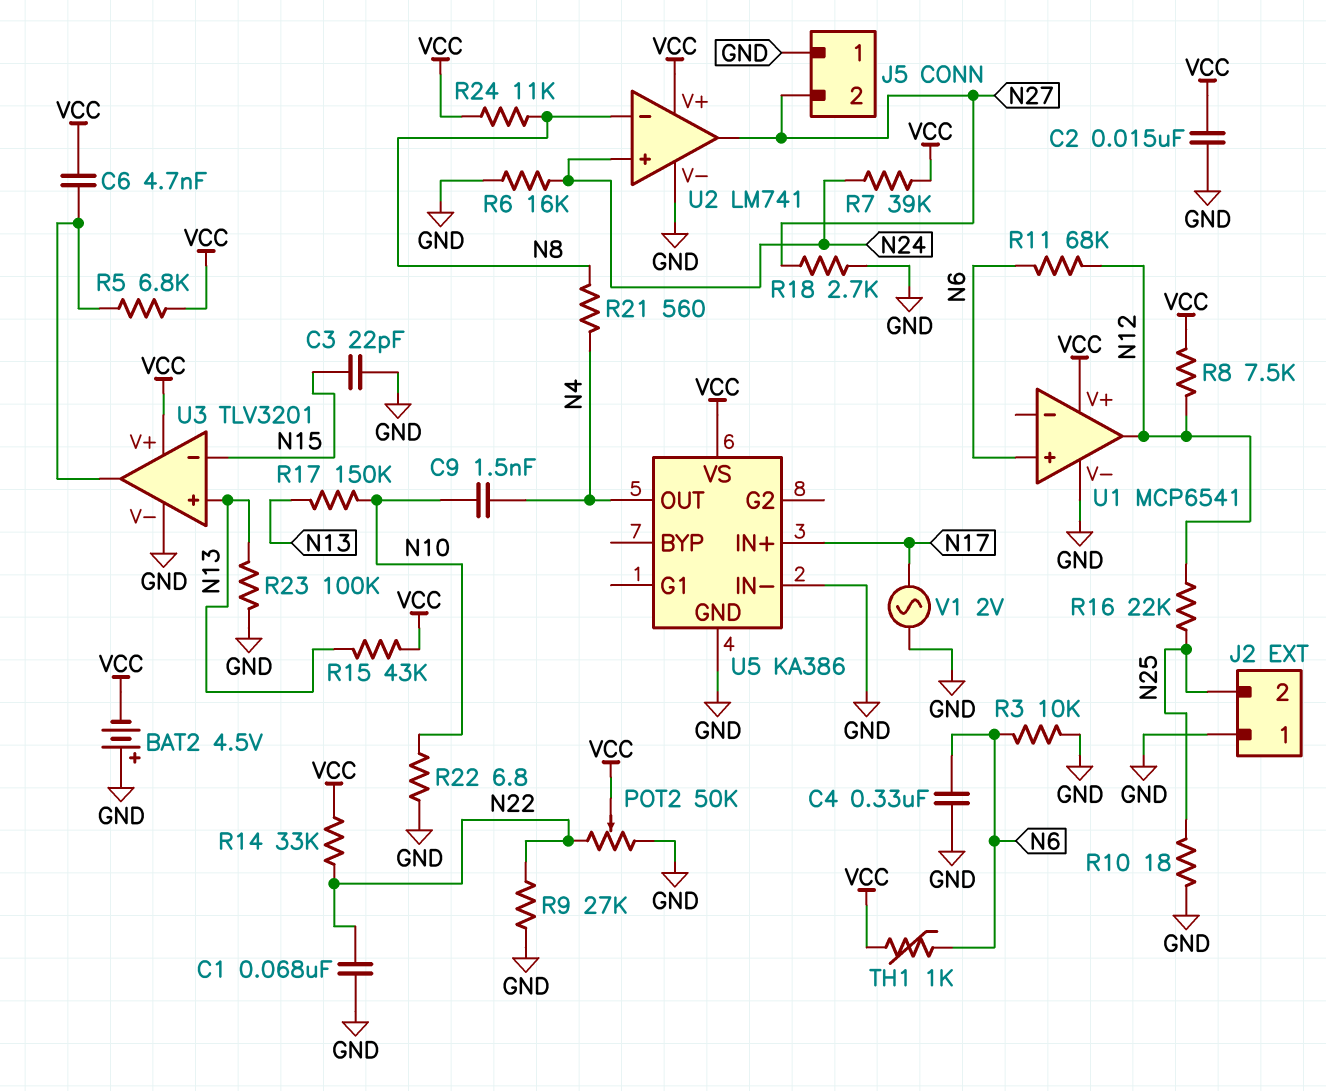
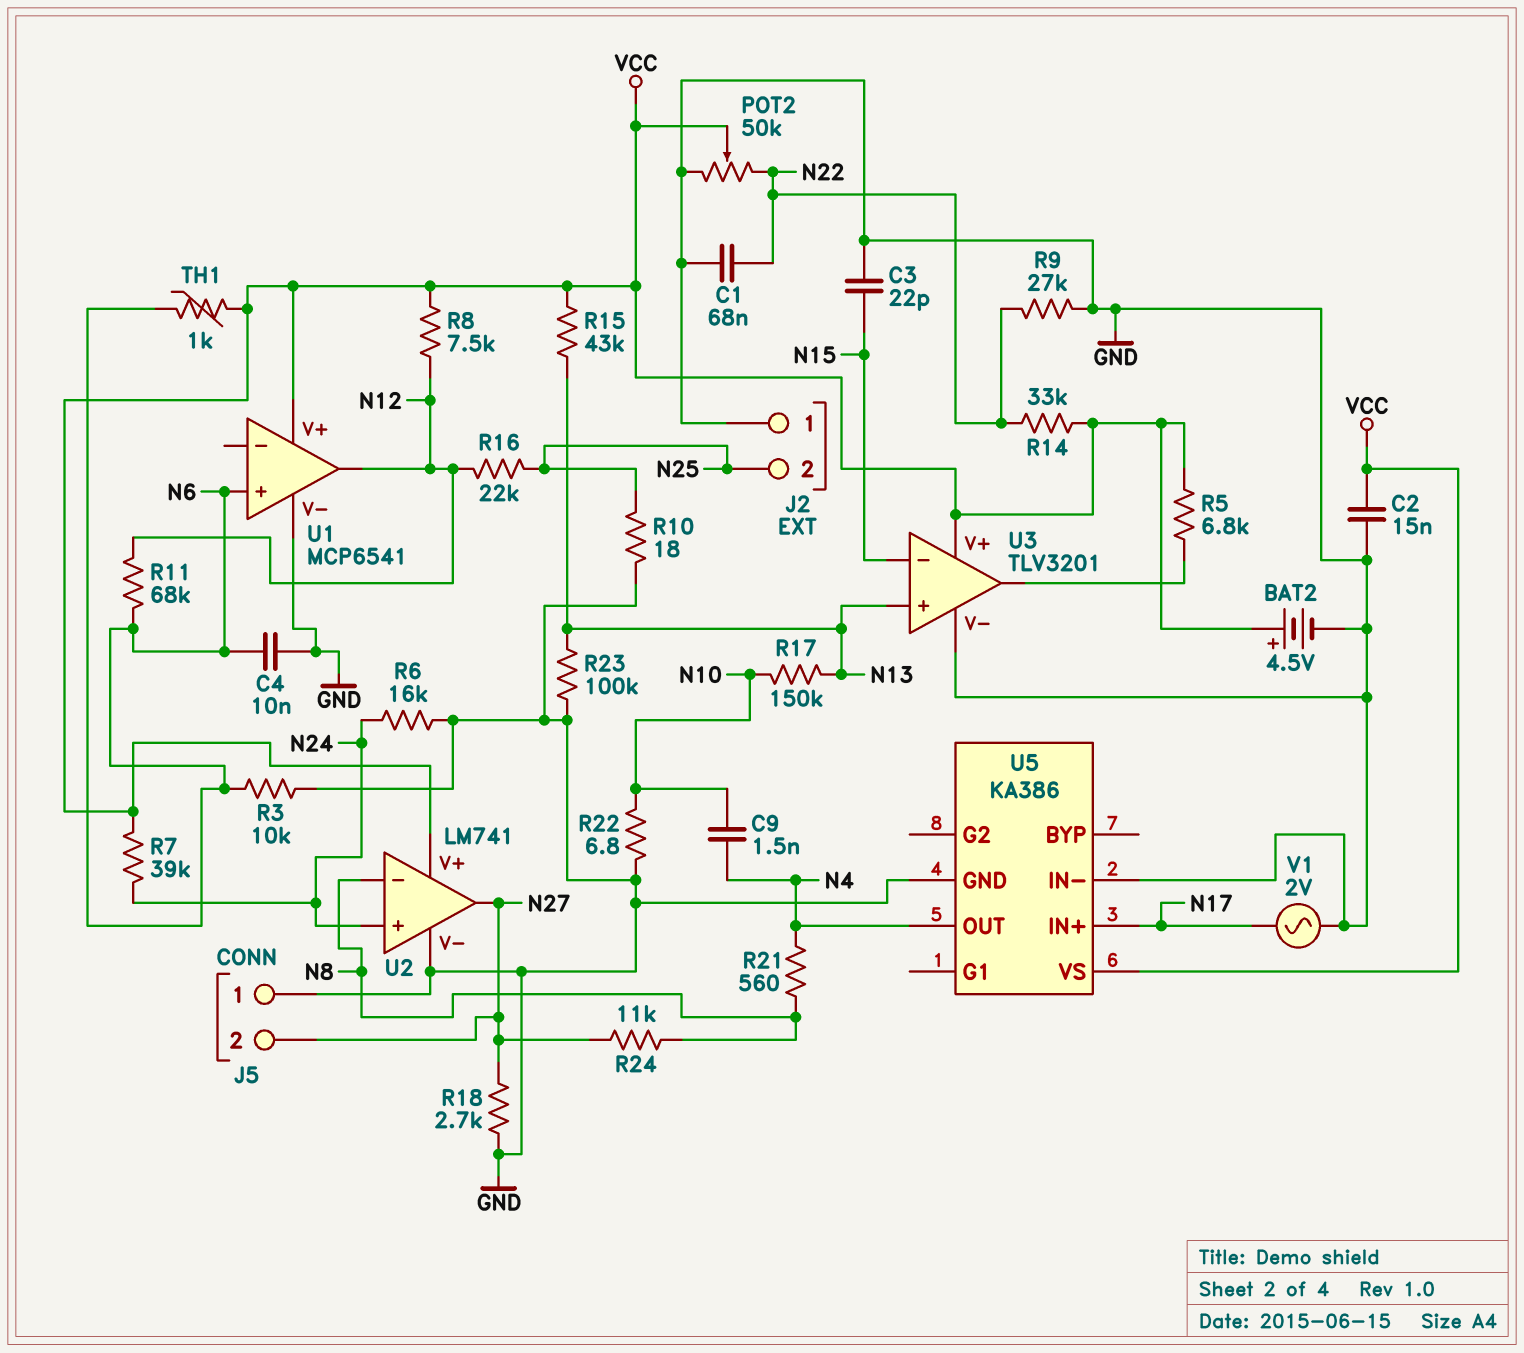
BAT2: 4.5V (plus GND, minus VCC) -> 4.5V (plus VCC, minus GND)
C4: 330nF (GND, N6) -> 10nF (GND, N6)
C6: 4.7nF (U3/out, VCC) -> none
R24: 11k (N8, VCC) -> 11k (N8, N27)

